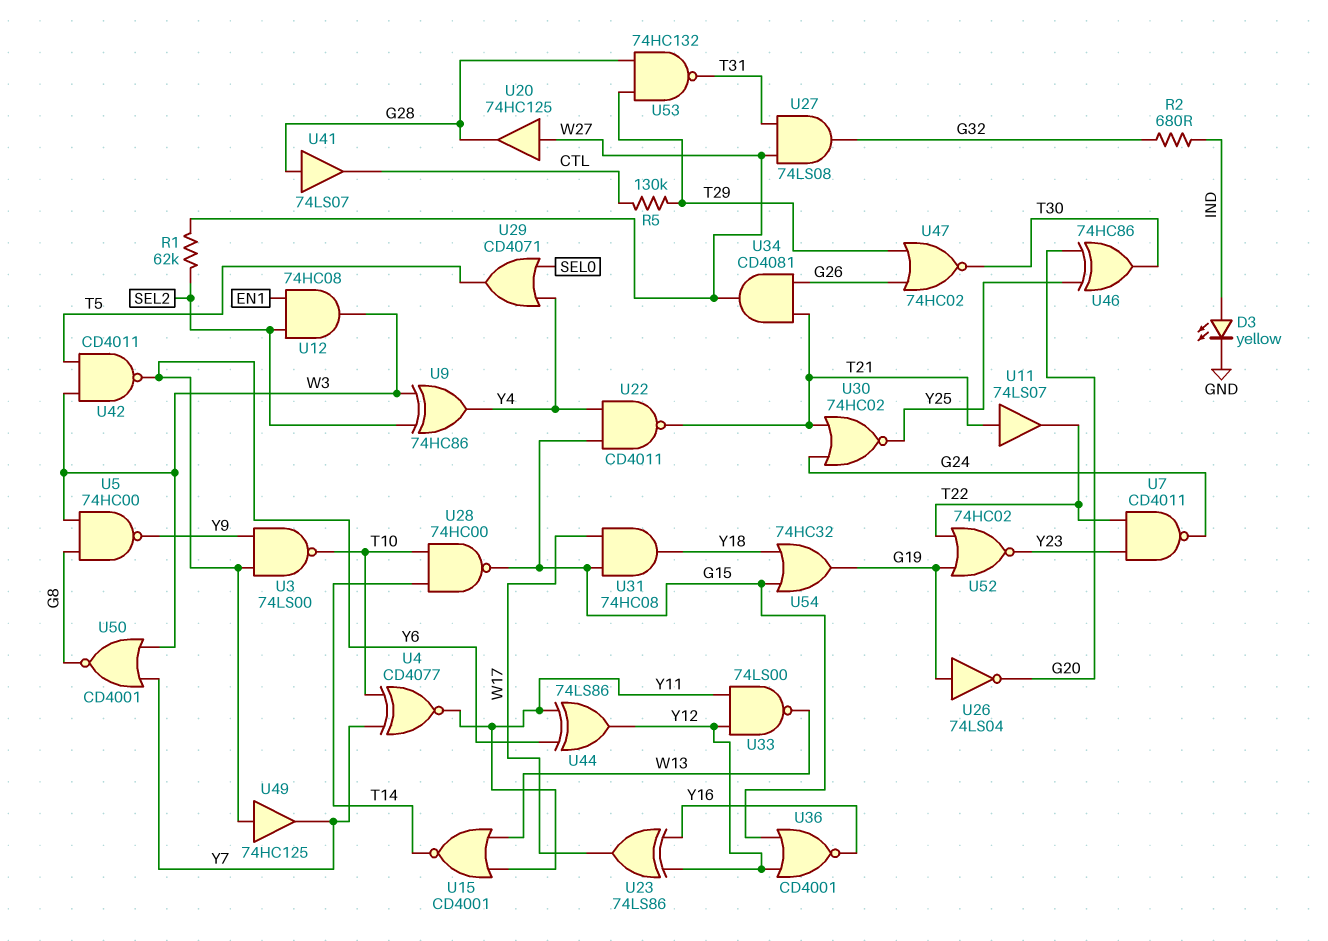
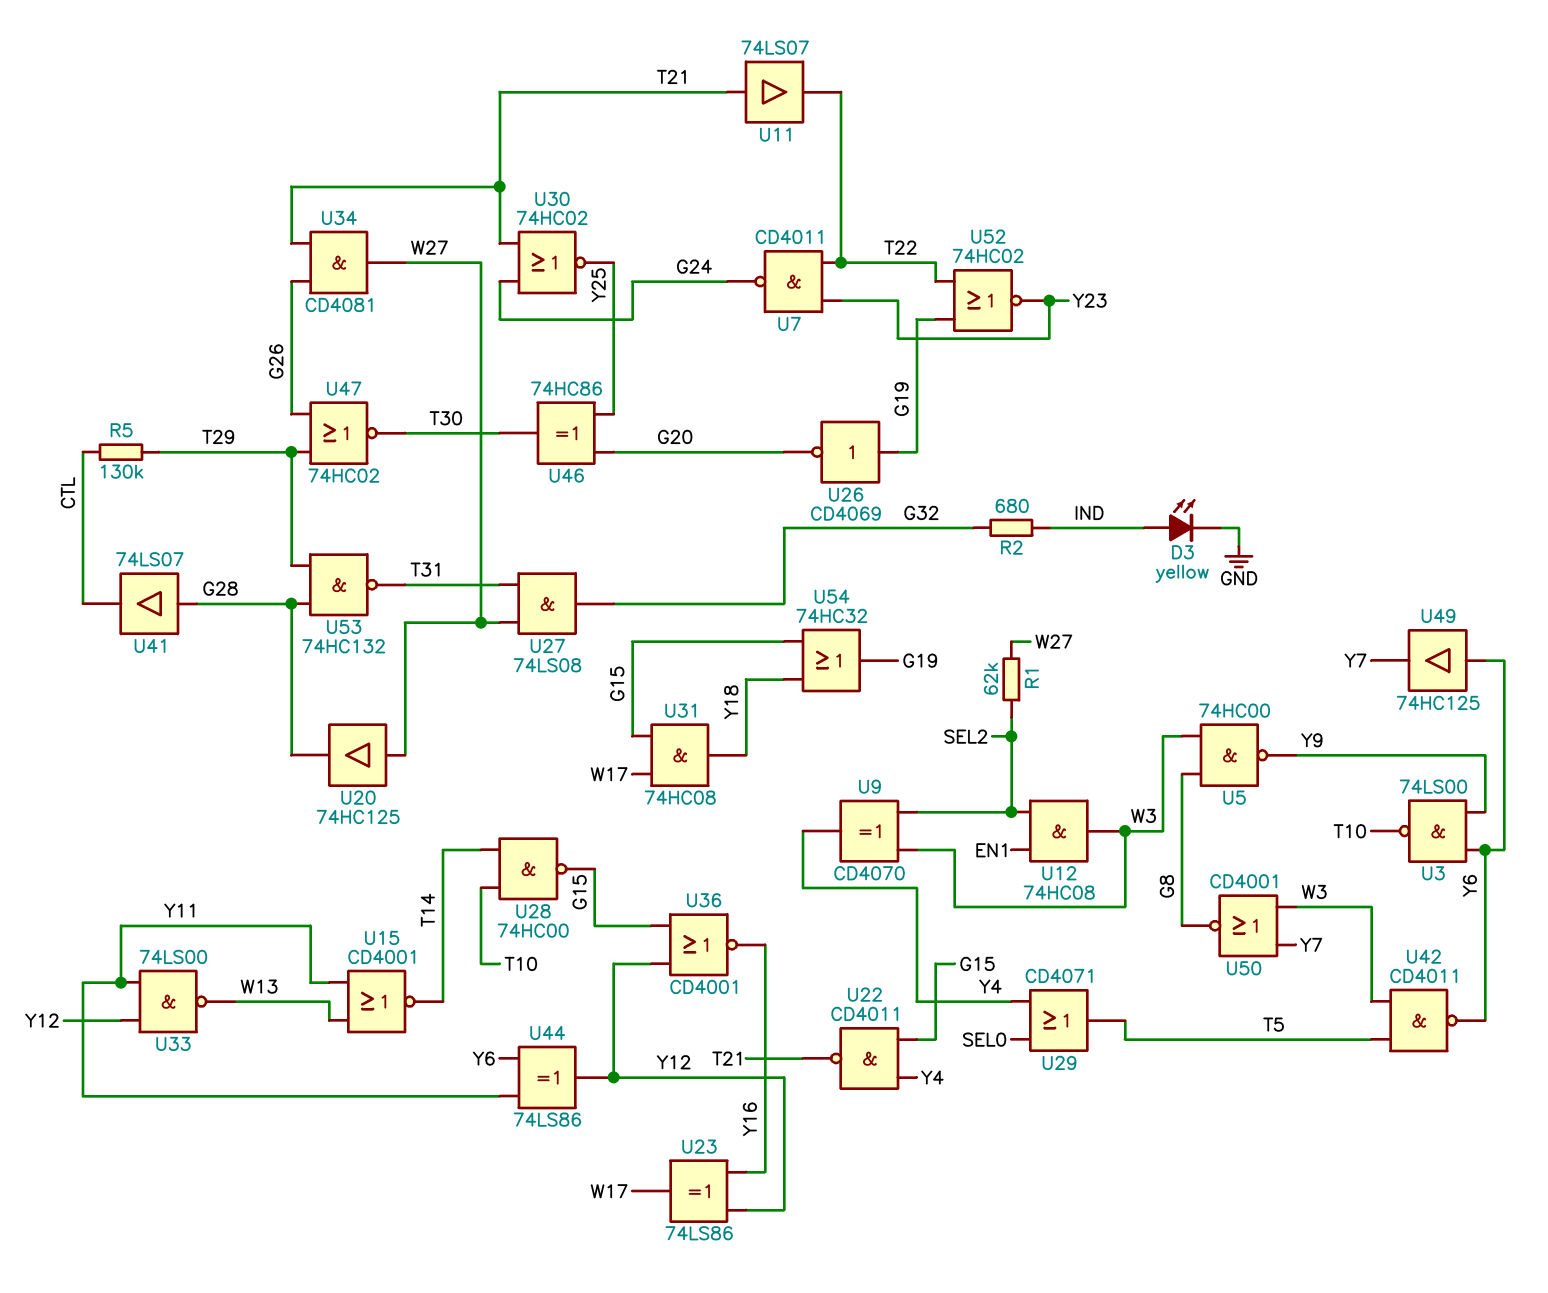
U4: XNOR CD4077 (in T10, in Y7, out Y11) -> none
U9: XOR 74HC86 (in SEL2, in W3, out Y4) -> XOR CD4070 (in SEL2, in W3, out Y4)
U26: NOT 74LS04 (in G19, out G20) -> NOT CD4069 (in G19, out G20)

